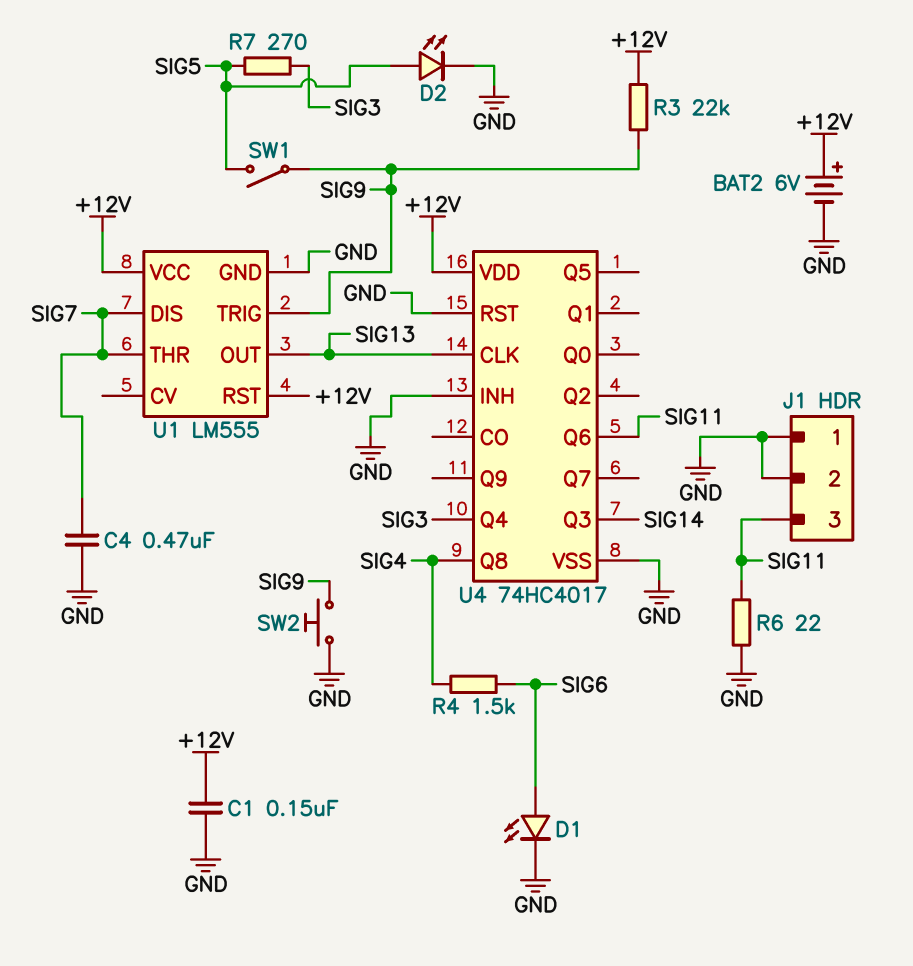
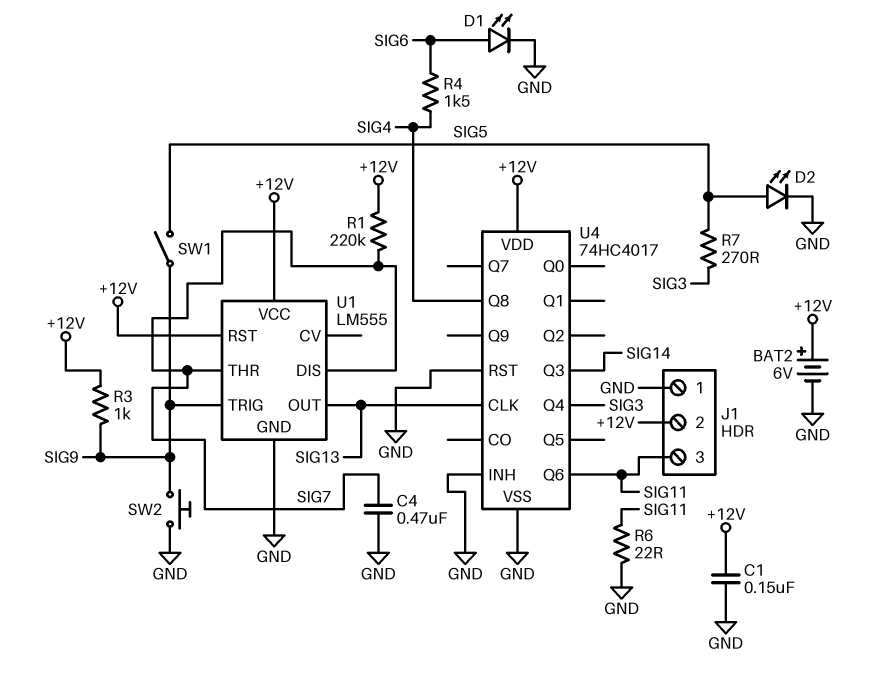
J1 pin 2: GND -> +12V
R1: none -> 220k (+12V, SIG7)
R3: 22k (+12V, SIG9) -> 1k (+12V, SIG9)

